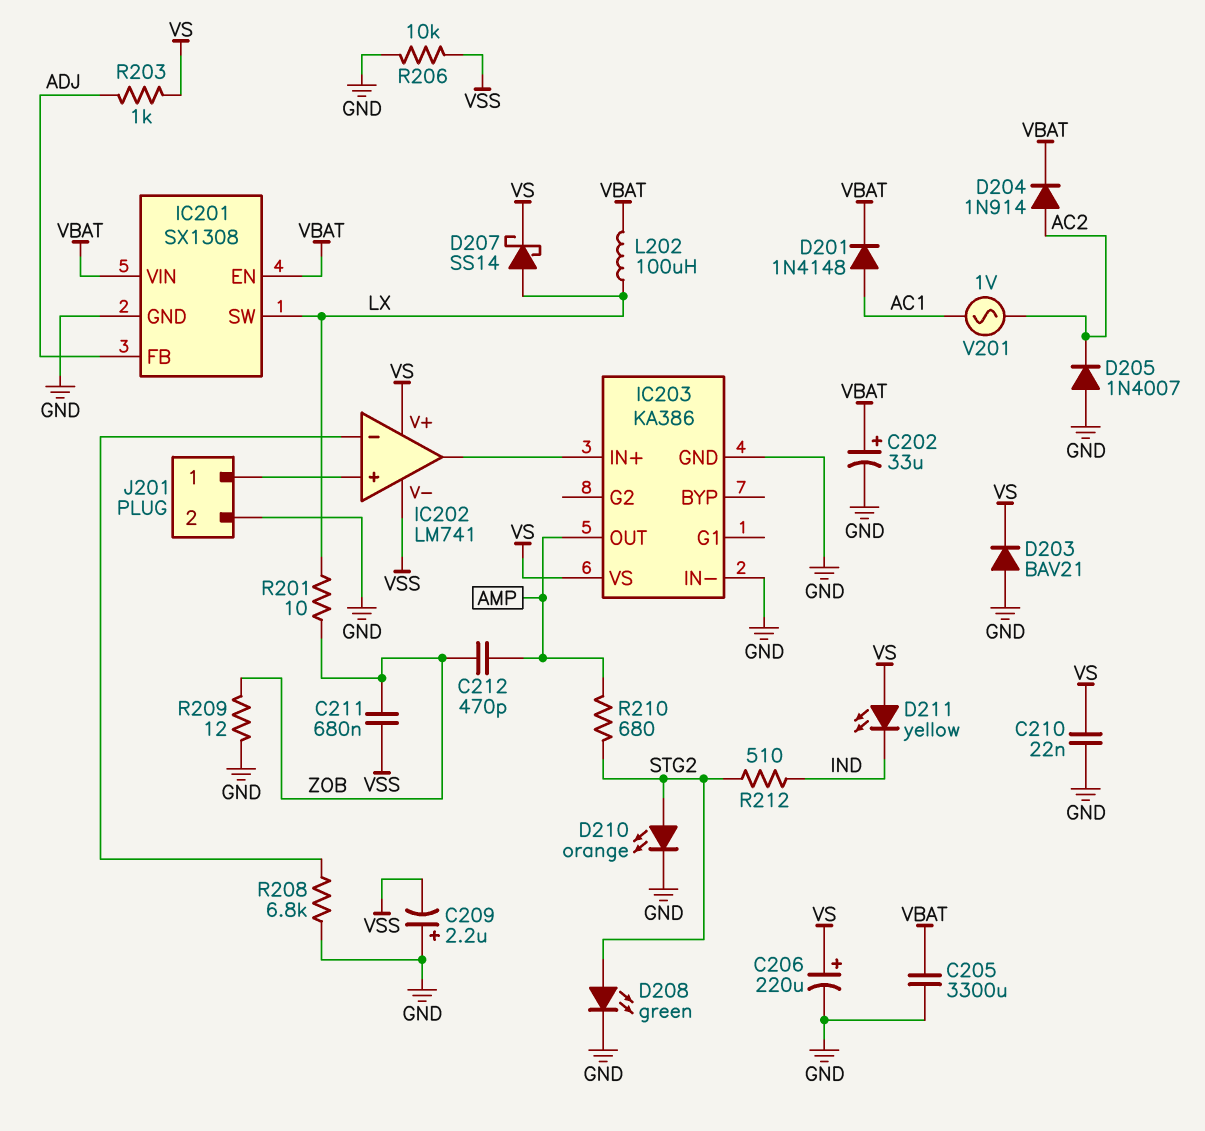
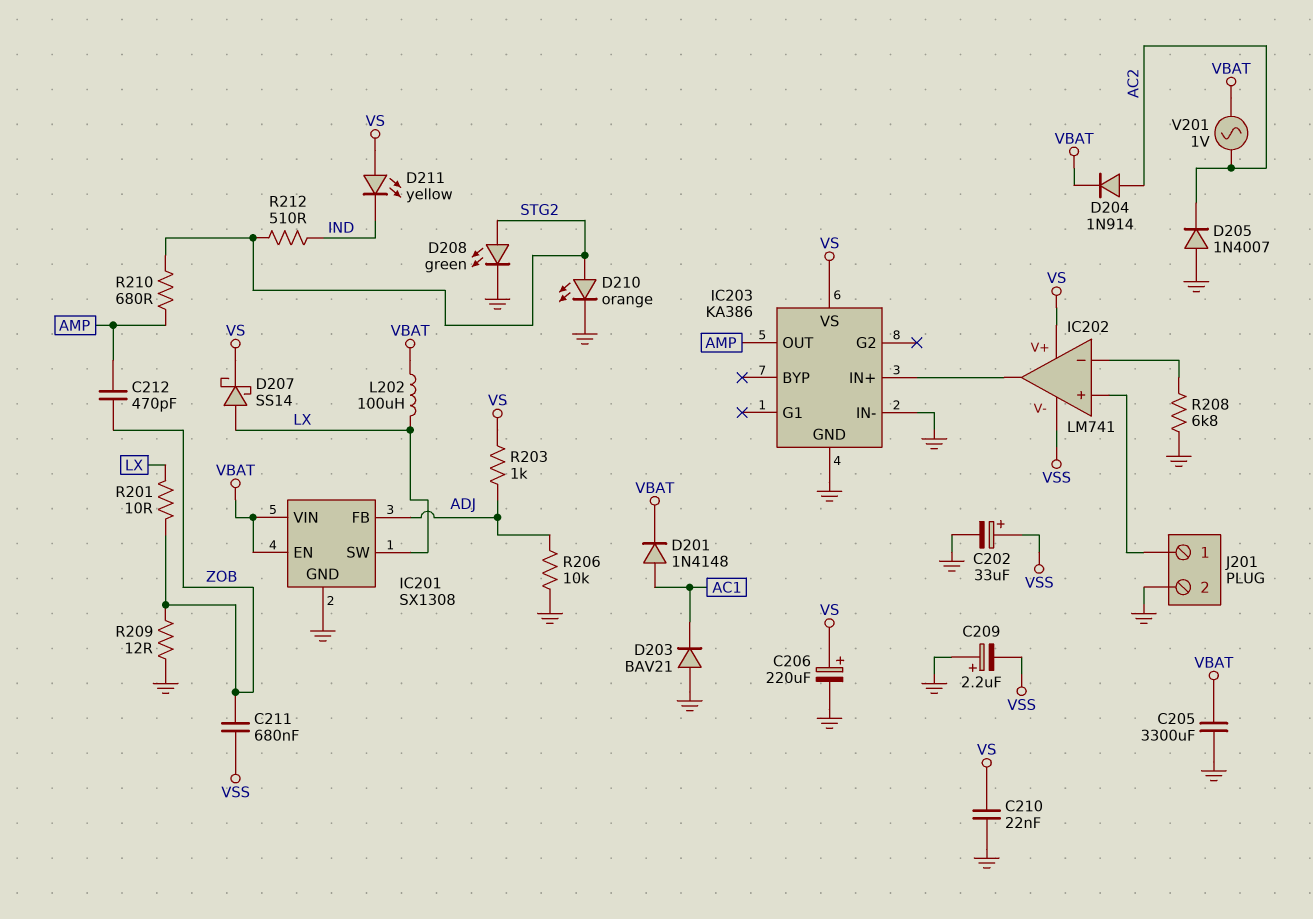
C202: 33uF (plus VBAT, minus GND) -> 33uF (plus VSS, minus GND)
D203: diode BAV21 (A GND, K VS) -> diode BAV21 (A GND, K AC1)
R206: 10k (GND, VSS) -> 10k (ADJ, GND)
V201: AC 1V (AC1, AC2) -> AC 1V (AC2, VBAT)

